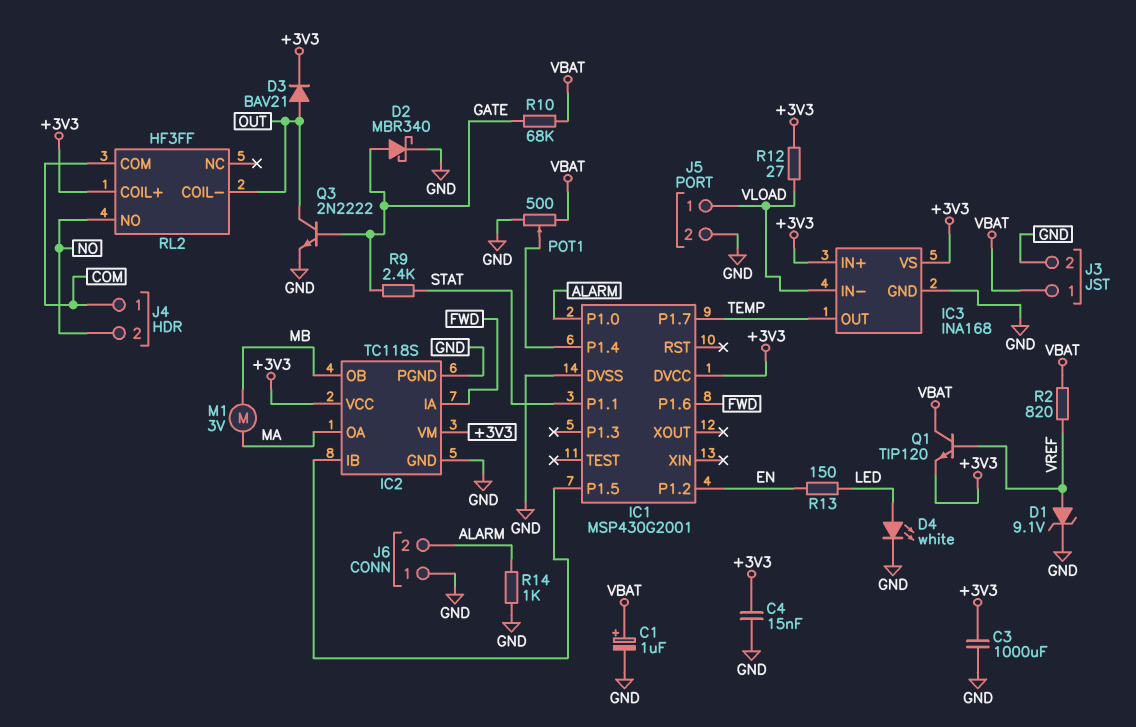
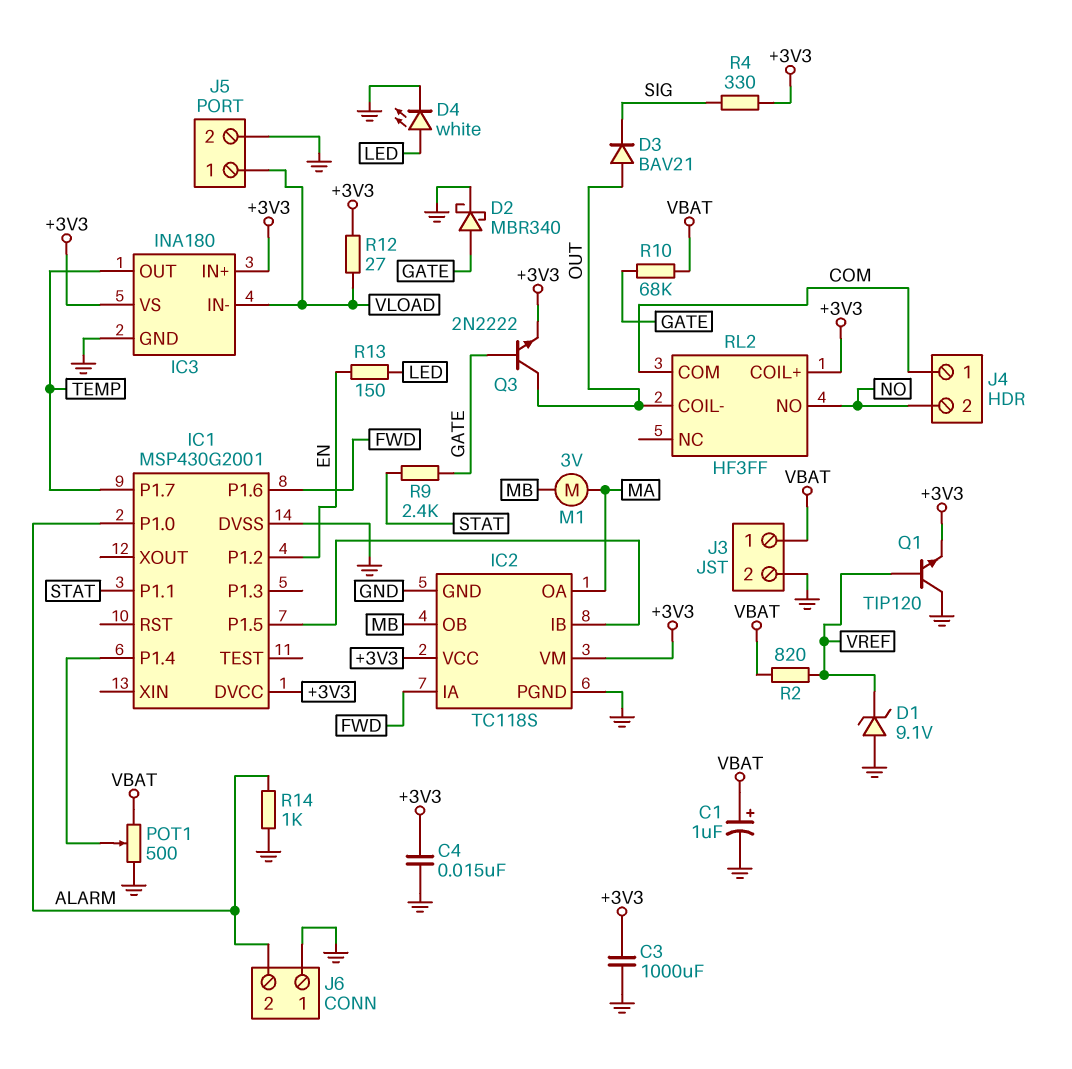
D1: zener 9.1V (A VREF, K GND) -> zener 9.1V (A GND, K VREF)
D3: diode BAV21 (A OUT, K +3V3) -> diode BAV21 (A OUT, K SIG)
IC3: INA168 -> INA180
Q1: NPN TIP120 (B VREF, C VBAT, E +3V3) -> NPN TIP120 (B VREF, C GND, E +3V3)
Q3: NPN 2N2222 (B GATE, C OUT, E GND) -> NPN 2N2222 (B GATE, C OUT, E +3V3)
R4: none -> 330 (+3V3, SIG)

